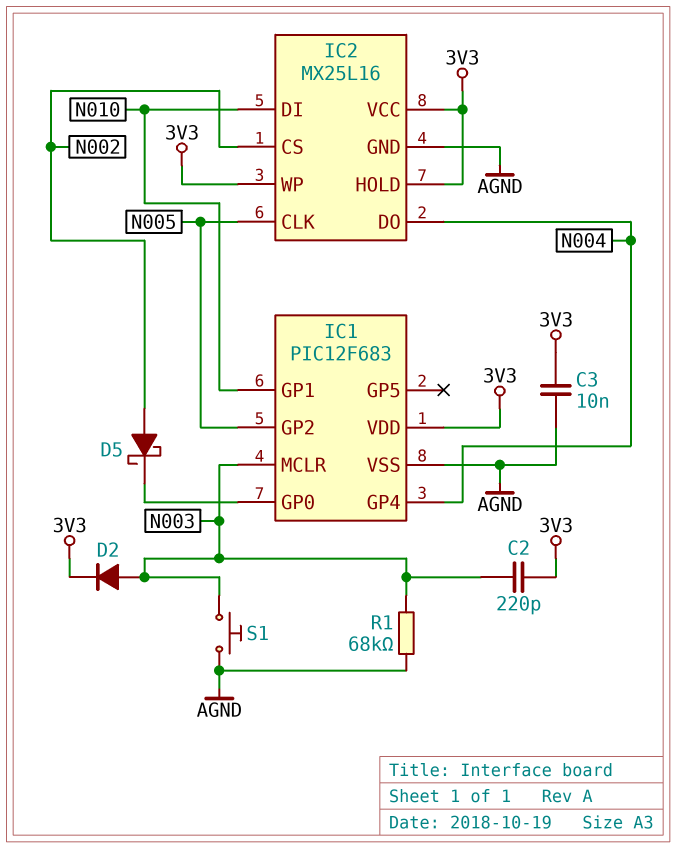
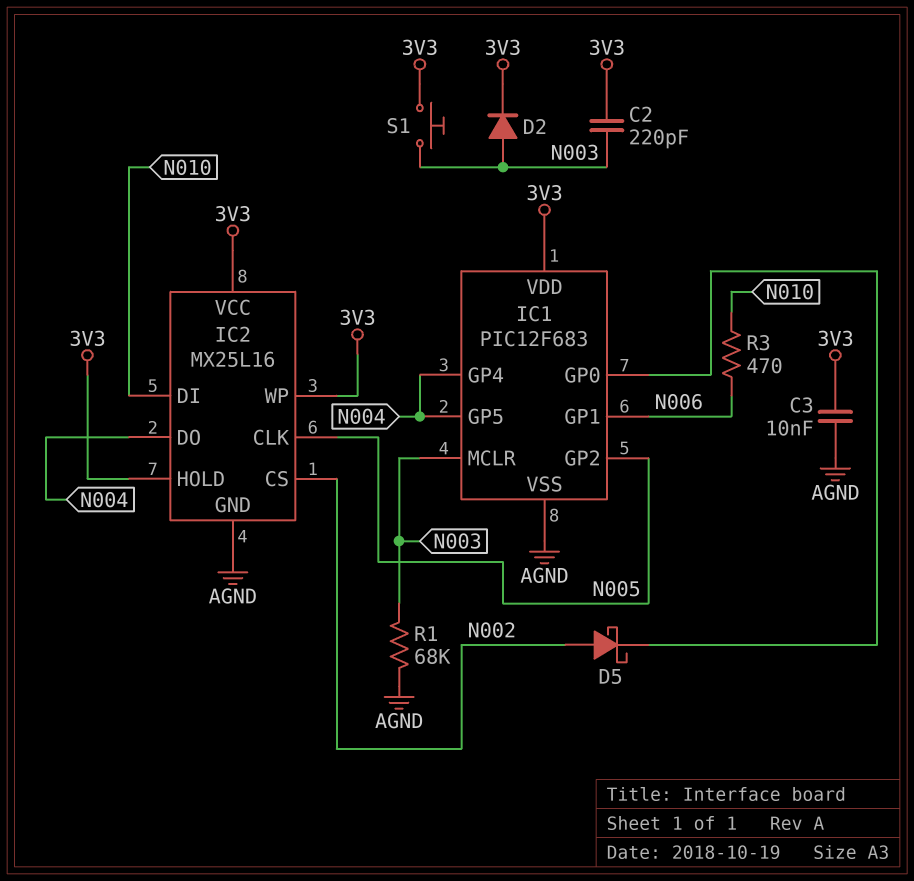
IC1 pin GP1: N010 -> N006
IC1 pin GP5: none -> N004
R3: none -> 470 (N006, N010)
S1: button (AGND, N003) -> button (3V3, N003)

